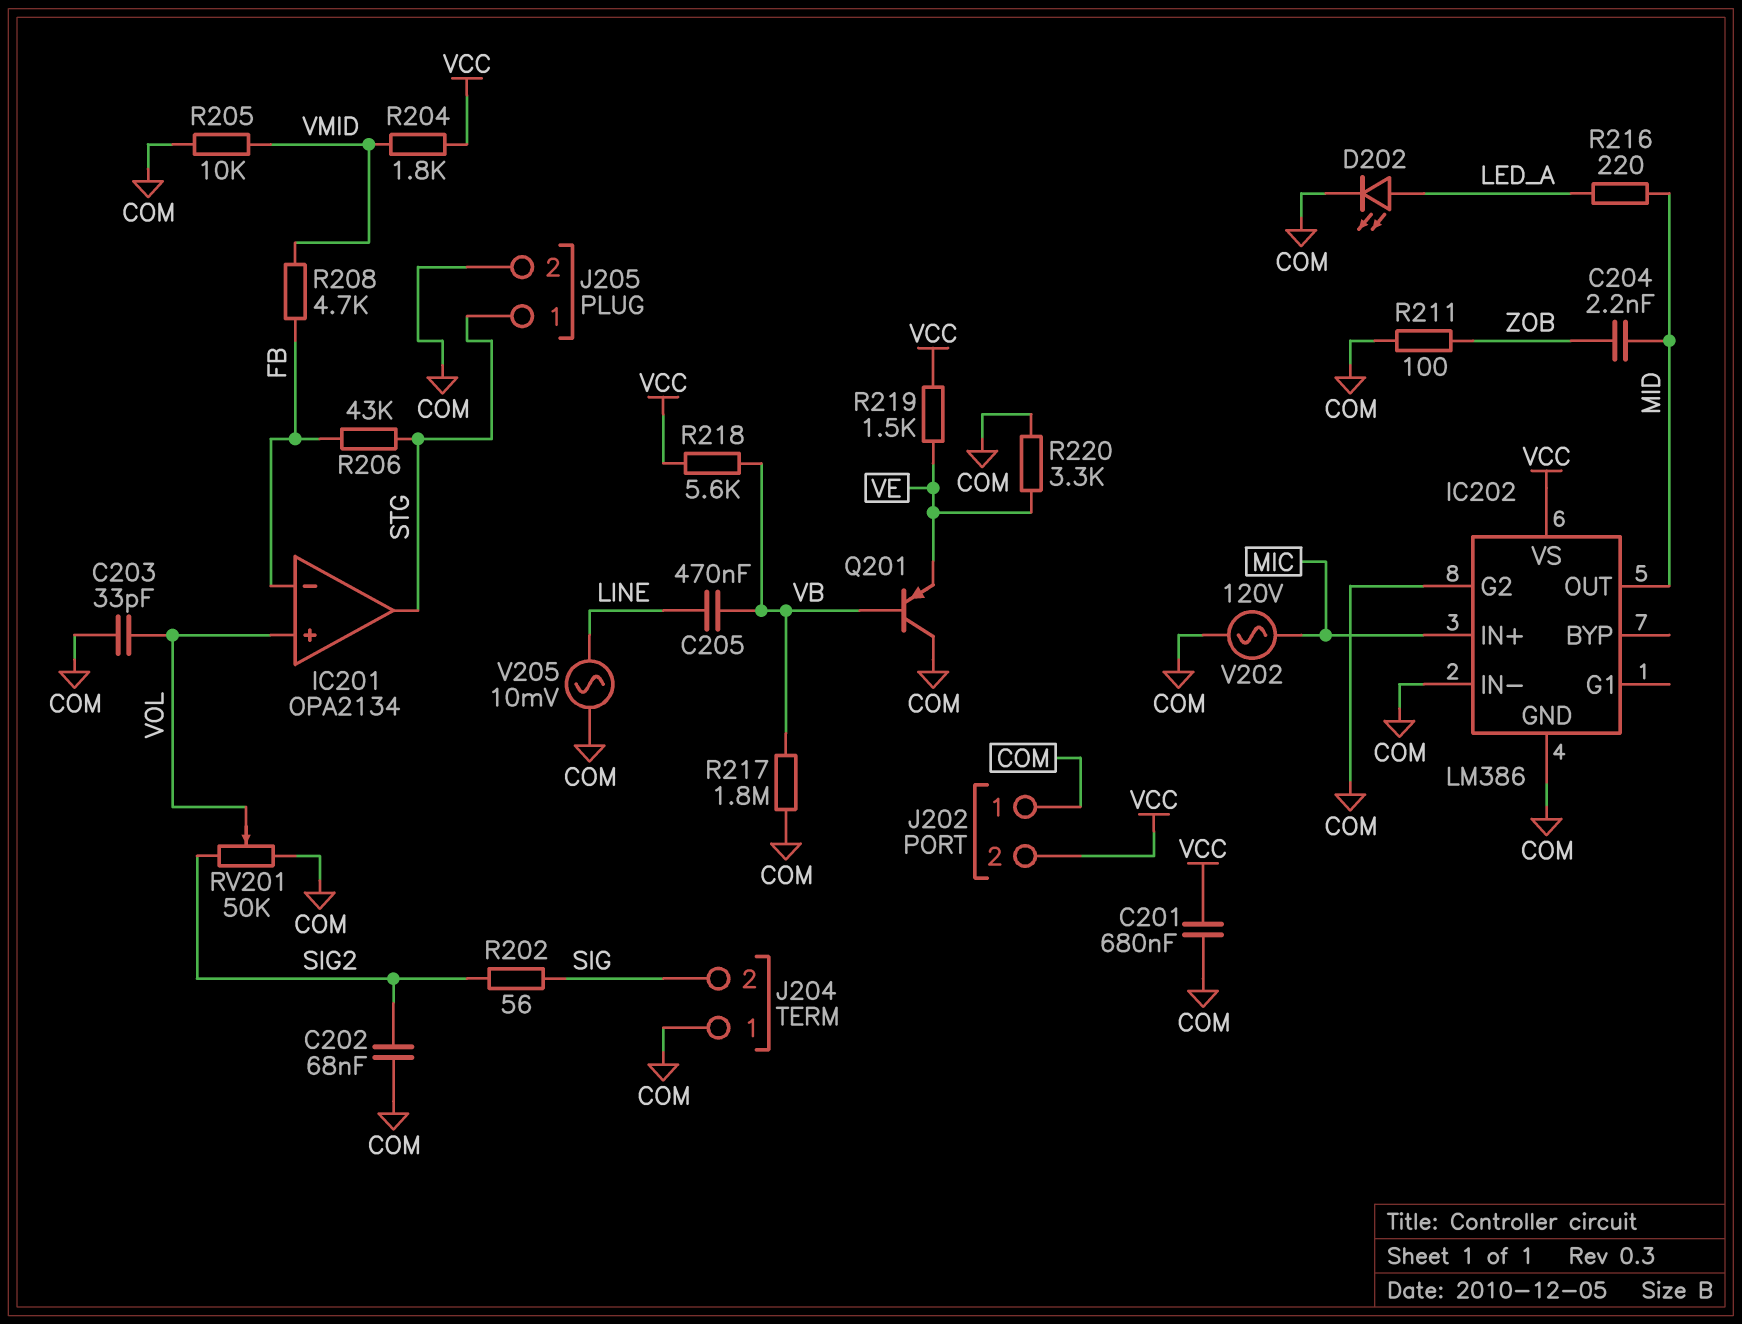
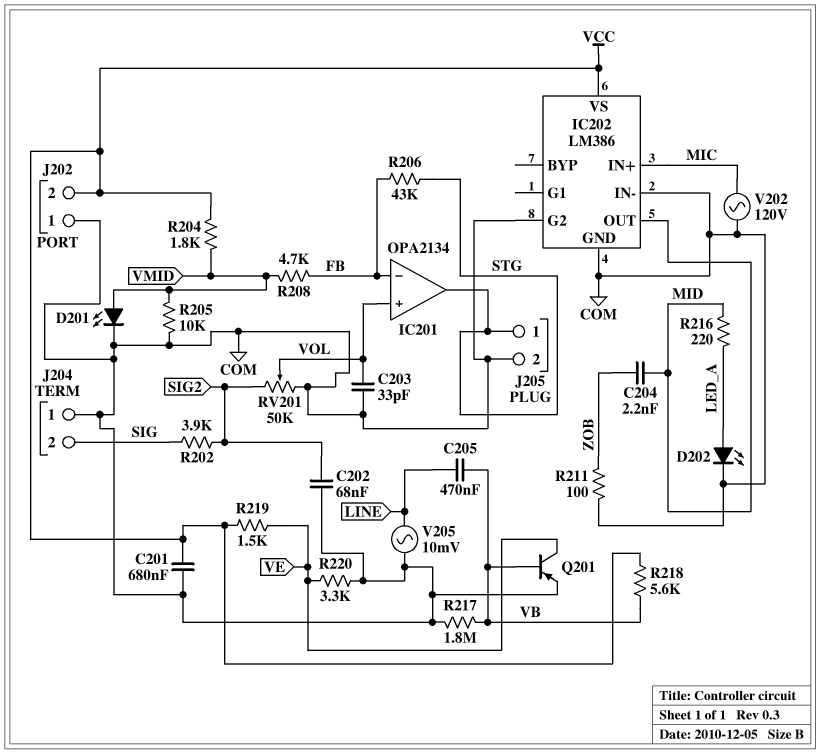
D201: none -> LED (A VMID, K COM)
Q201: PNP (B VB, C COM, E VE) -> PNP (B VB, C VE, E COM)
R202: 56 (SIG, SIG2) -> 3.9k (SIG, SIG2)

